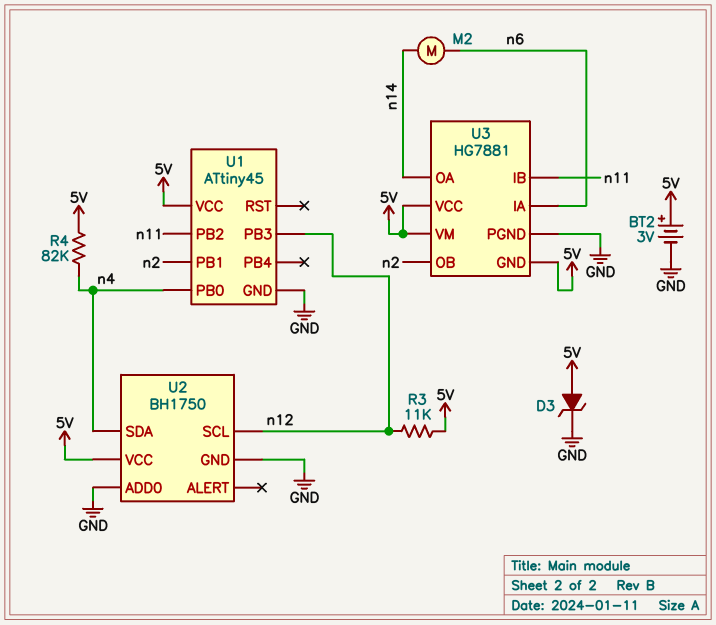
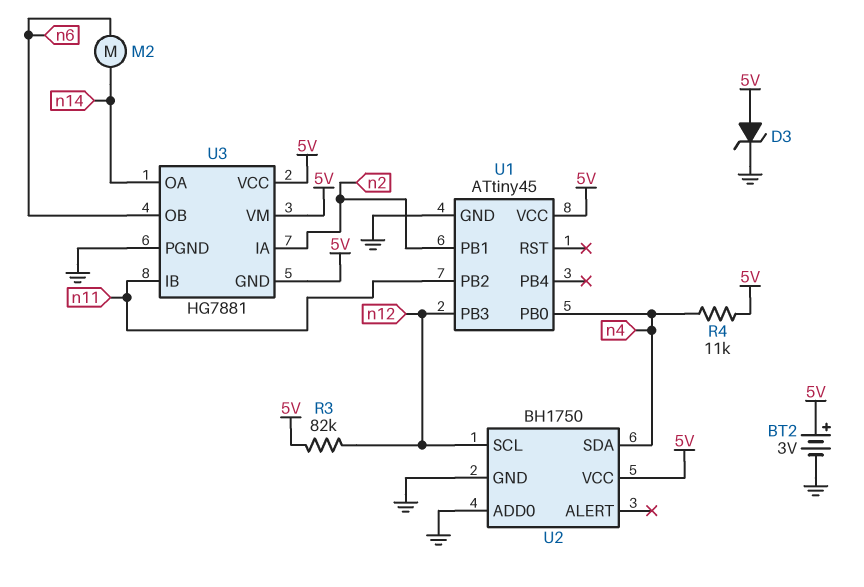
R3: 11k (5V, n12) -> 82k (5V, n12)
R4: 82k (5V, n4) -> 11k (5V, n4)
U3 pin IA: n6 -> n2
U3 pin OB: n2 -> n6

